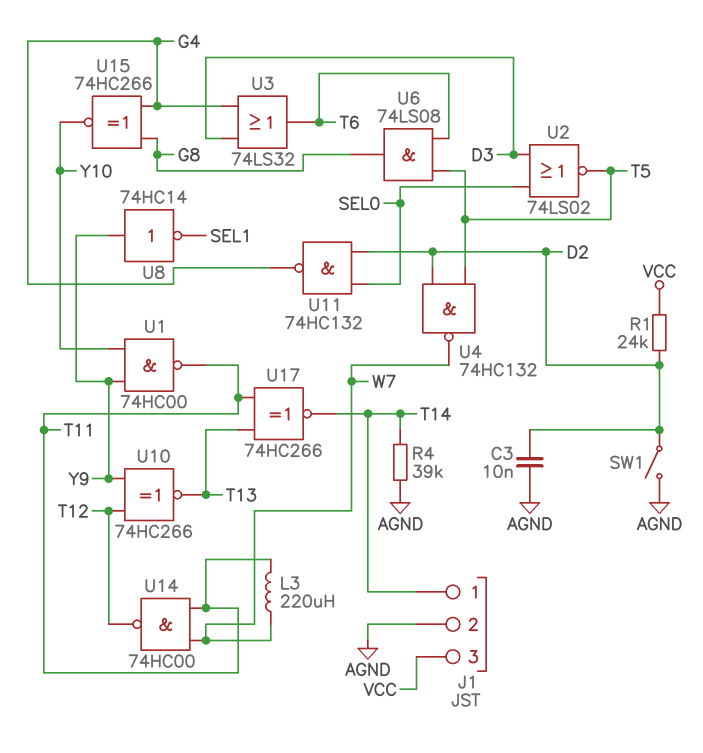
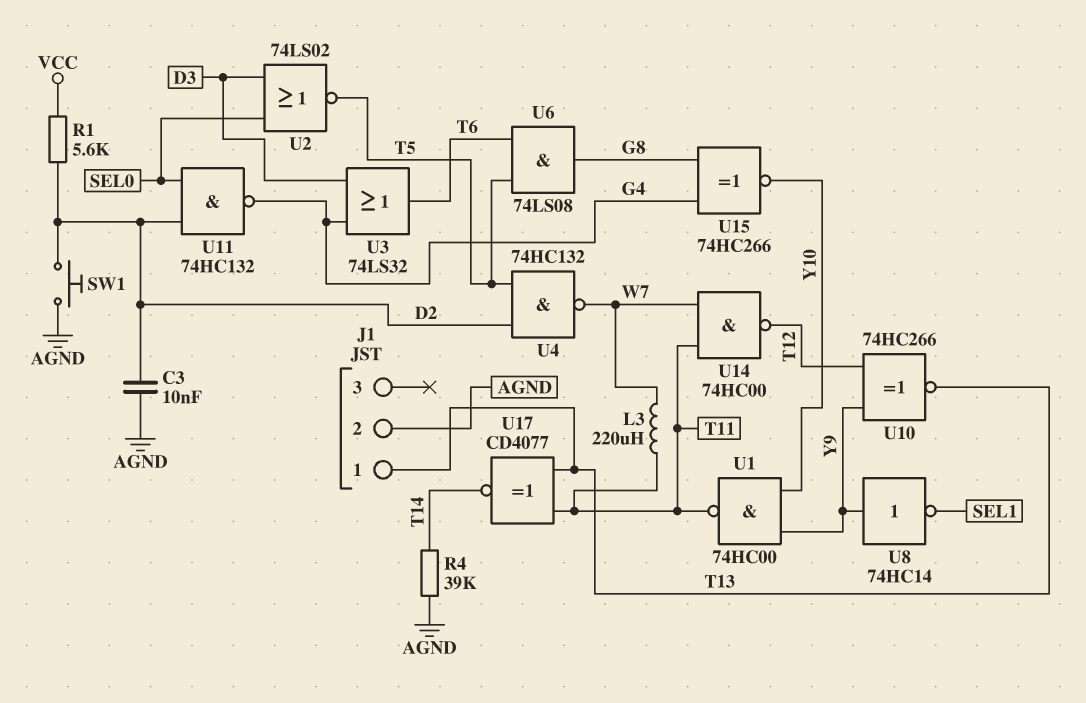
J1 pin 1: T14 -> T13
J1 pin 3: VCC -> none
R1: 24k (D2, VCC) -> 5.6k (D2, VCC)
SW1: switch (AGND, D2) -> button (AGND, D2)
U17: XNOR 74HC266 (in T11, in T13, out T14) -> XNOR CD4077 (in T11, in T13, out T14)

